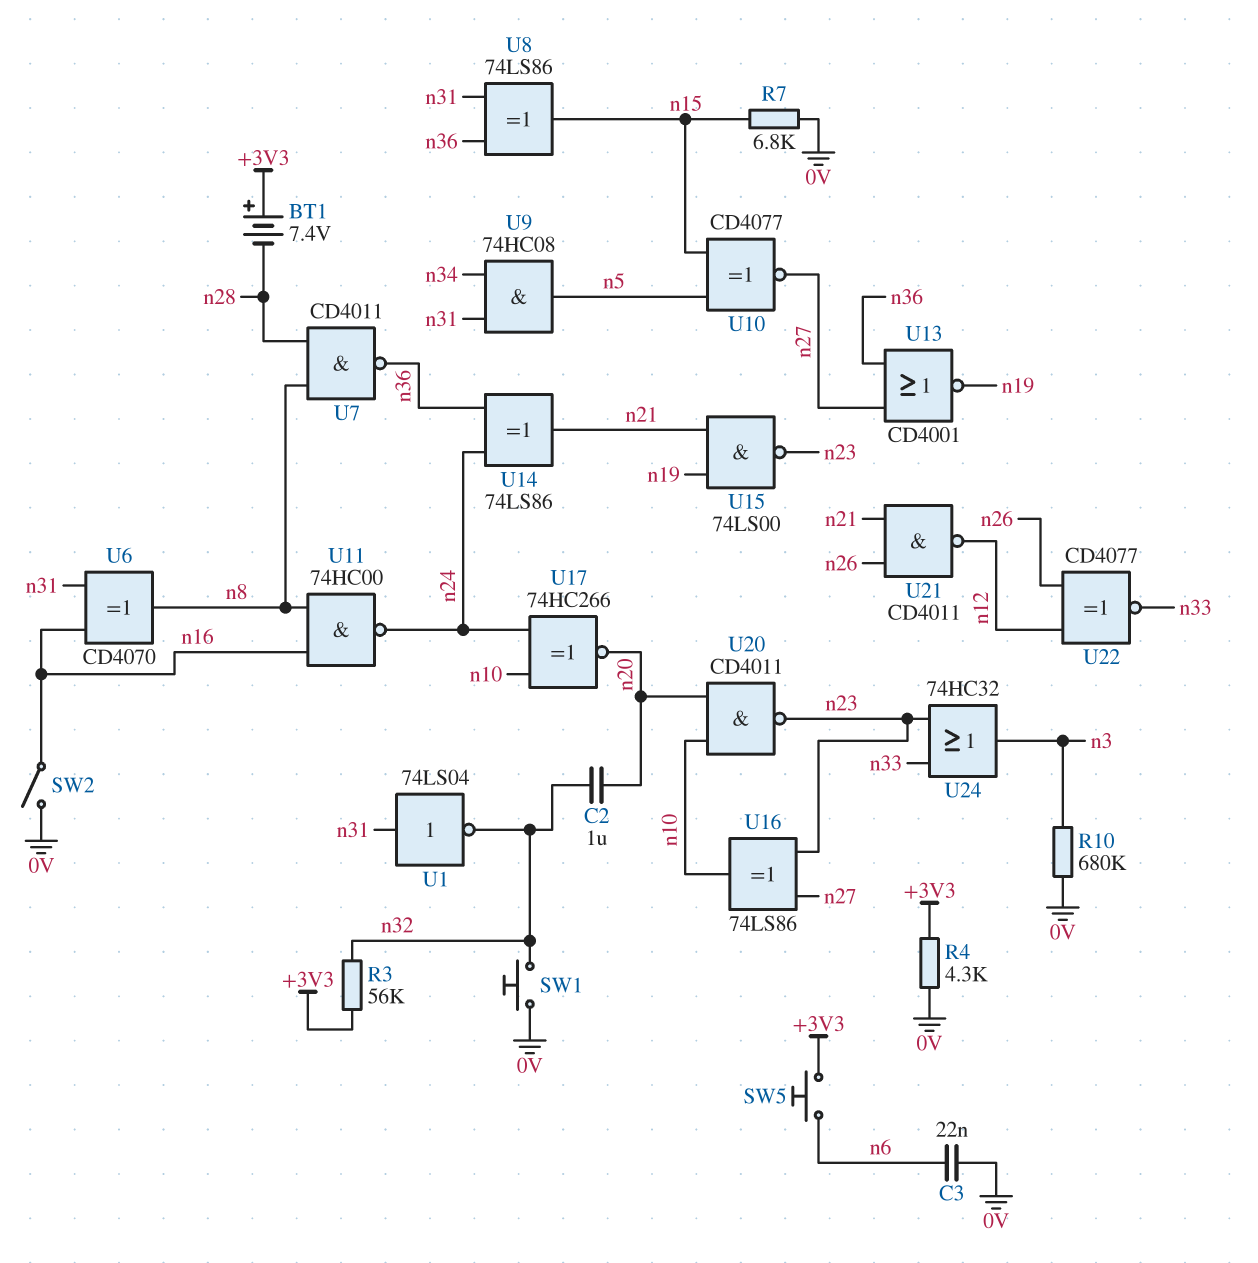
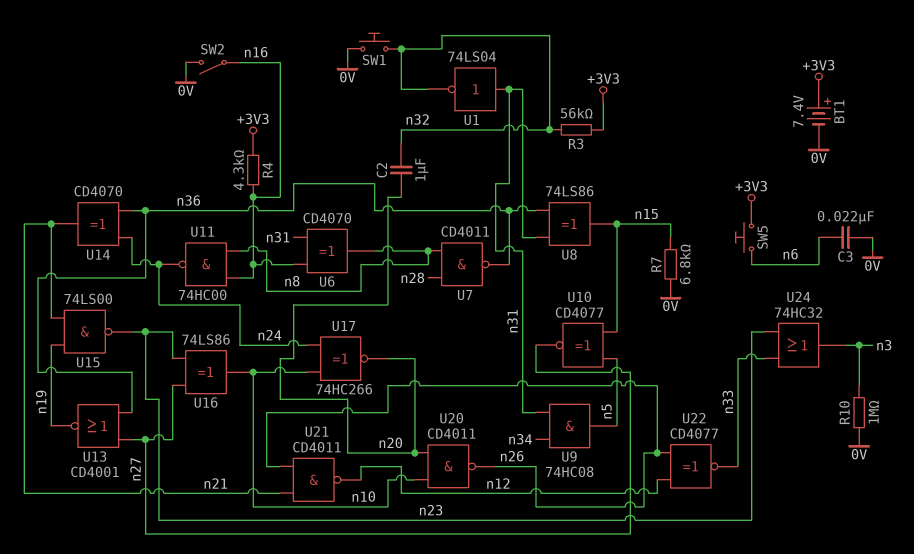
BT1: 7.4V (plus +3V3, minus n28) -> 7.4V (plus +3V3, minus 0V)
R4: 4.3k (+3V3, 0V) -> 4.3k (+3V3, n16)
R10: 680k (0V, n3) -> 1M (0V, n3)
U14: XOR 74LS86 (in n24, in n36, out n21) -> XOR CD4070 (in n24, in n36, out n21)
U20: NAND CD4011 (in n10, in n20, out n23) -> NAND CD4011 (in n10, in n20, out n26)

